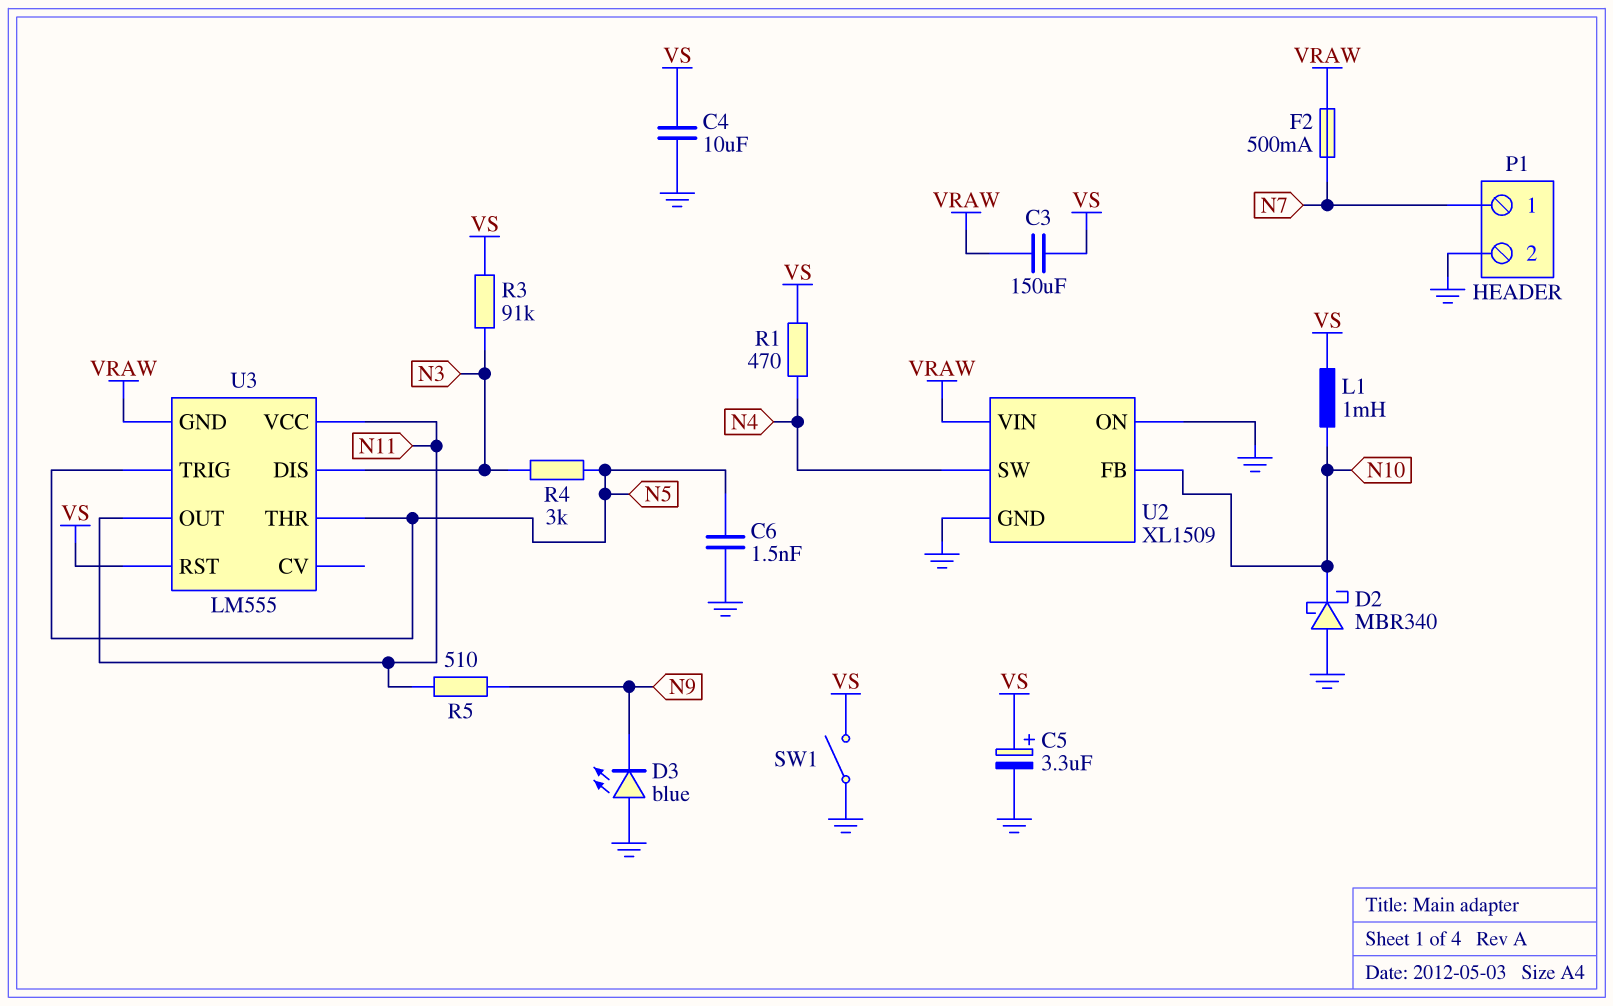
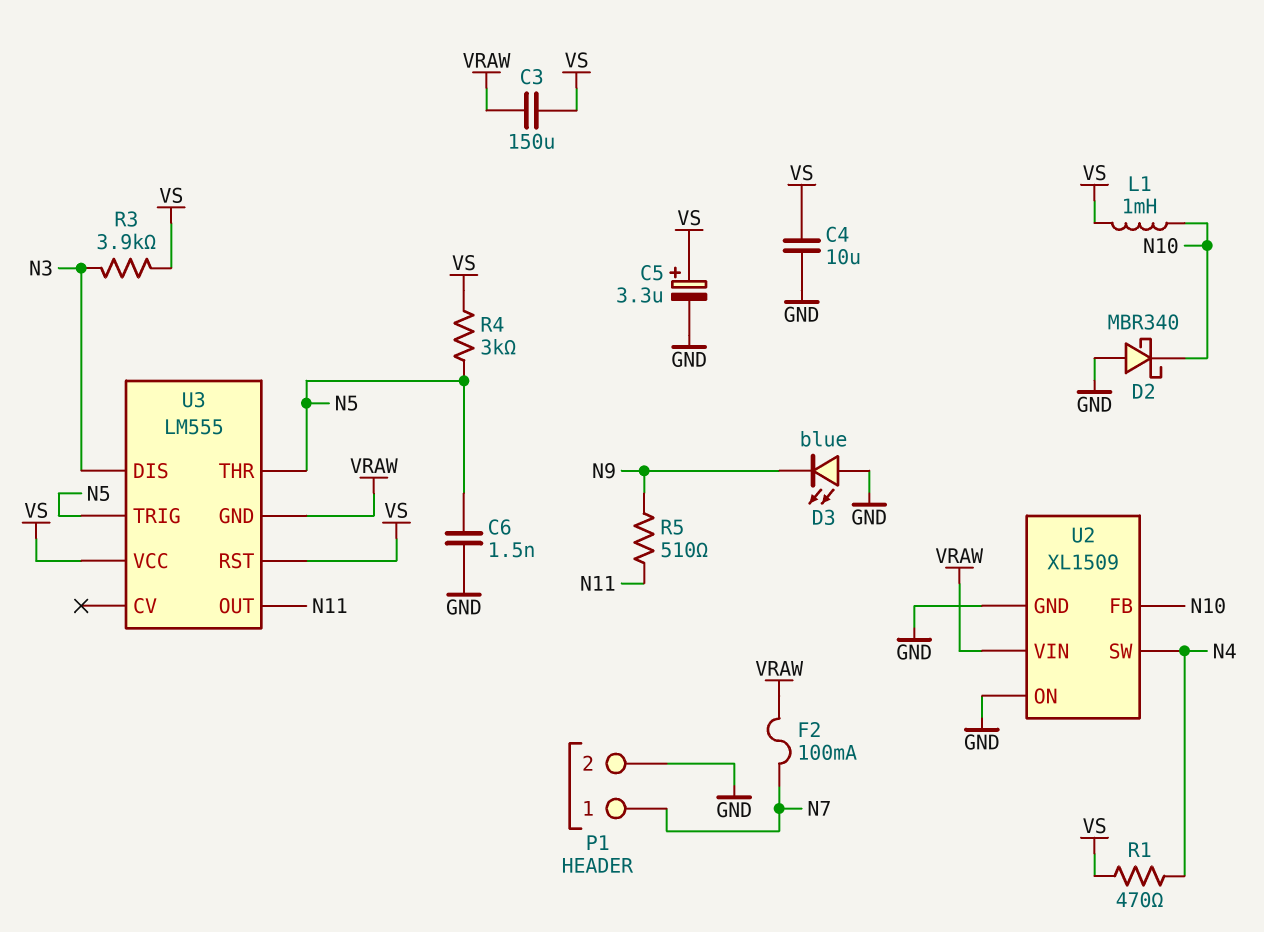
F2: 500mA (N7, VRAW) -> 100mA (N7, VRAW)
R3: 91k (N3, VS) -> 3.9k (N3, VS)
R4: 3k (N3, N5) -> 3k (N5, VS)
SW1: switch (GND, VS) -> none
U3 pin VCC: N11 -> VS

